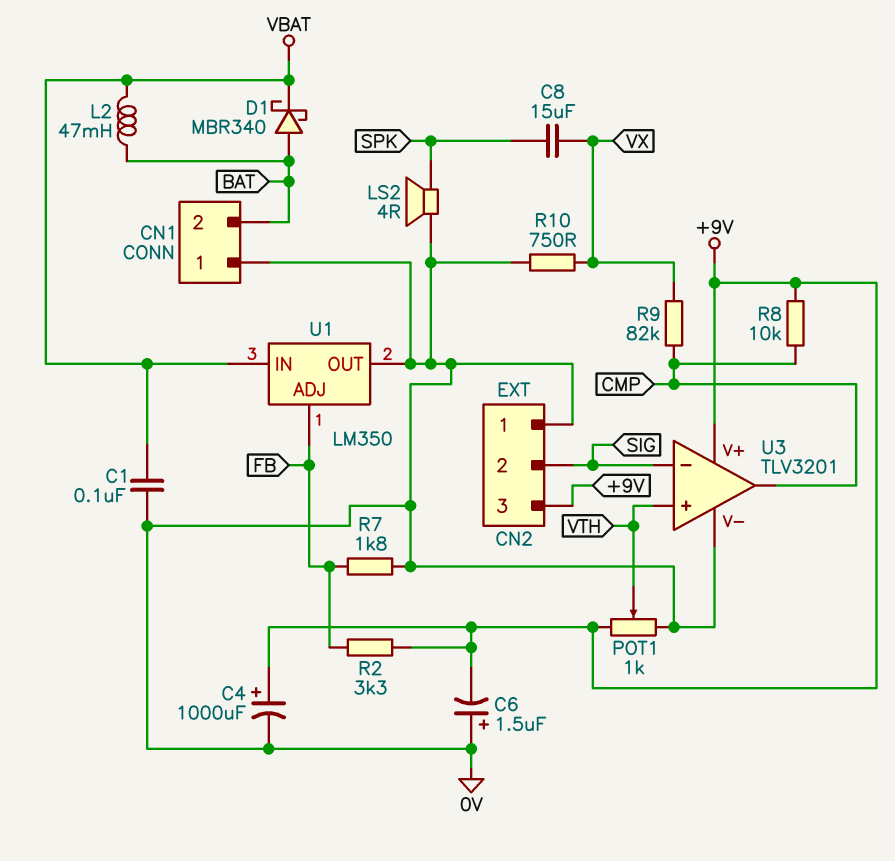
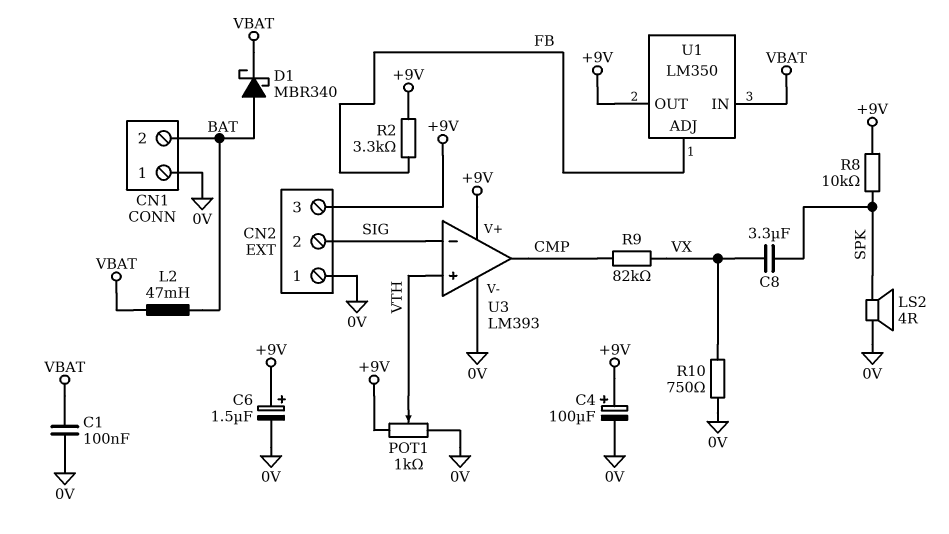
C4: 1000uF (plus +9V, minus 0V) -> 100uF (plus +9V, minus 0V)
C6: 1.5uF (plus 0V, minus +9V) -> 1.5uF (plus +9V, minus 0V)
C8: 15uF (SPK, VX) -> 3.3uF (SPK, VX)
R7: 1.8k (0V, FB) -> none
R8: 10k (+9V, CMP) -> 10k (+9V, SPK)
U1 pin OUT: 0V -> +9V
U3: TLV3201 -> LM393

